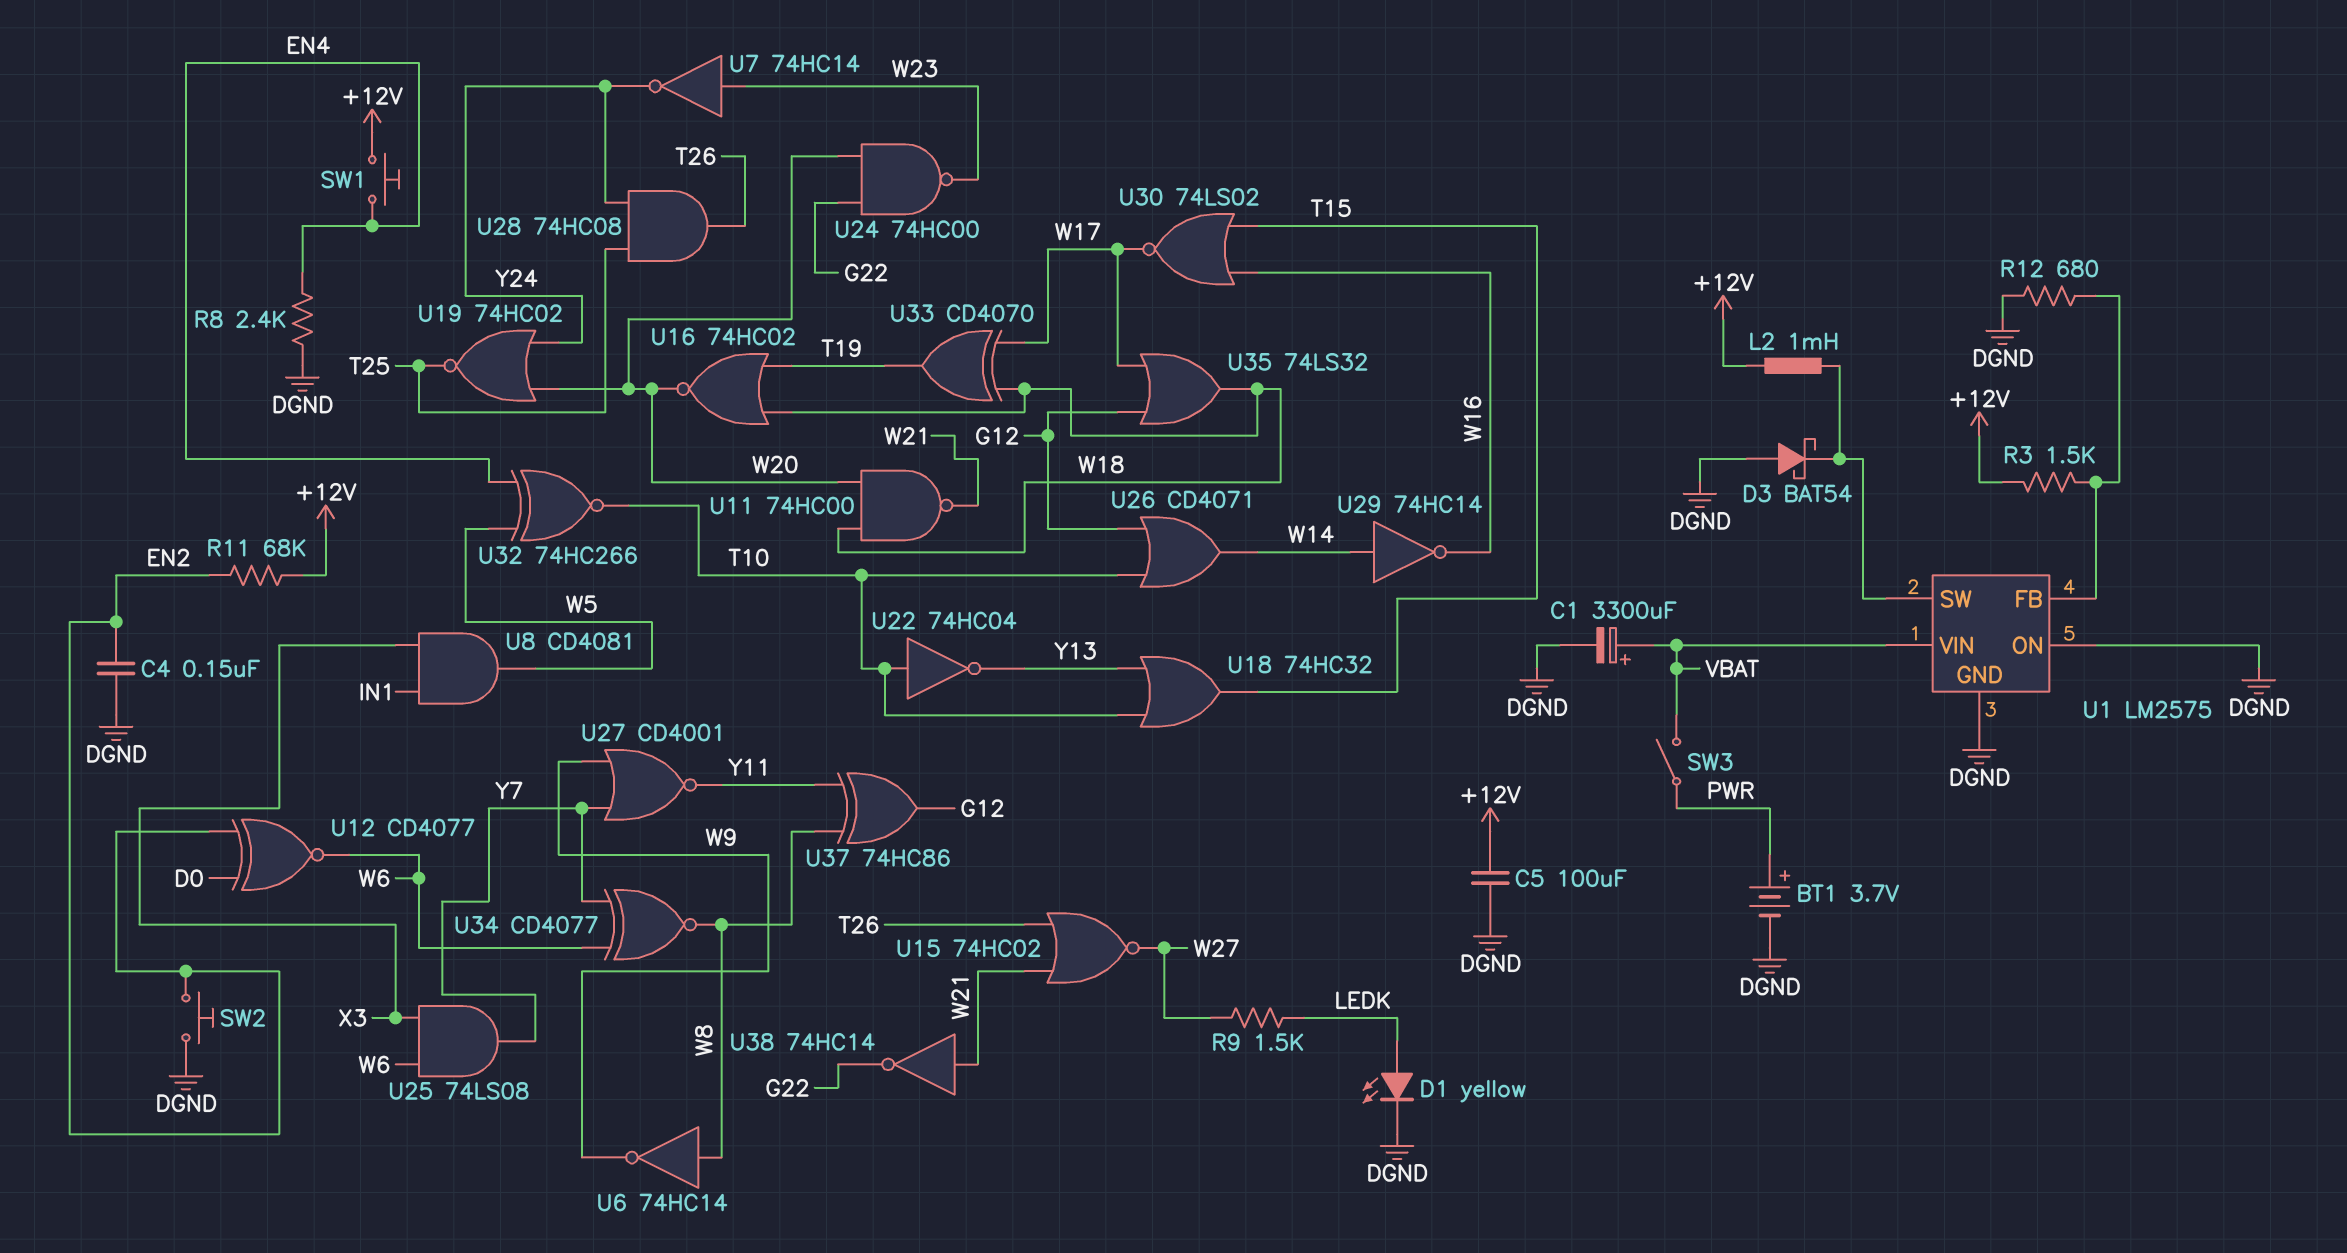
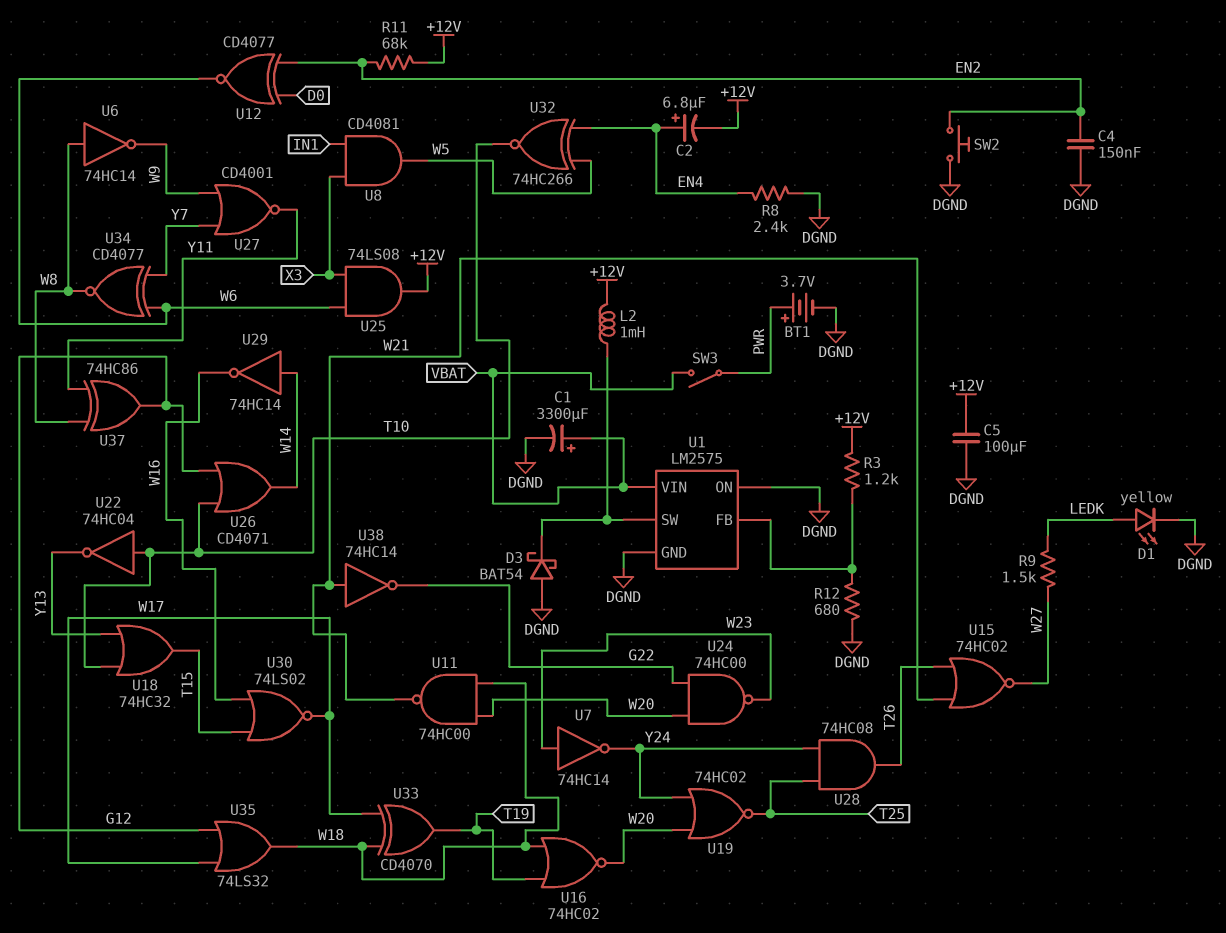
C2: none -> 6.8uF (plus EN4, minus +12V)
R3: 1.5k (+12V, U1/FB) -> 1.2k (+12V, U1/FB)
SW1: button (+12V, EN4) -> none
U25: AND 74LS08 (in W6, in X3, out Y7) -> AND 74LS08 (in W6, in X3, out +12V)

